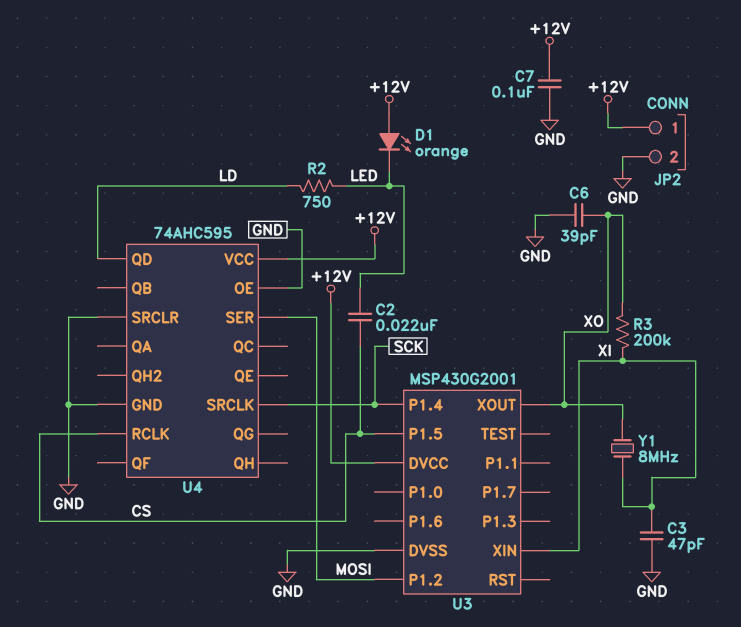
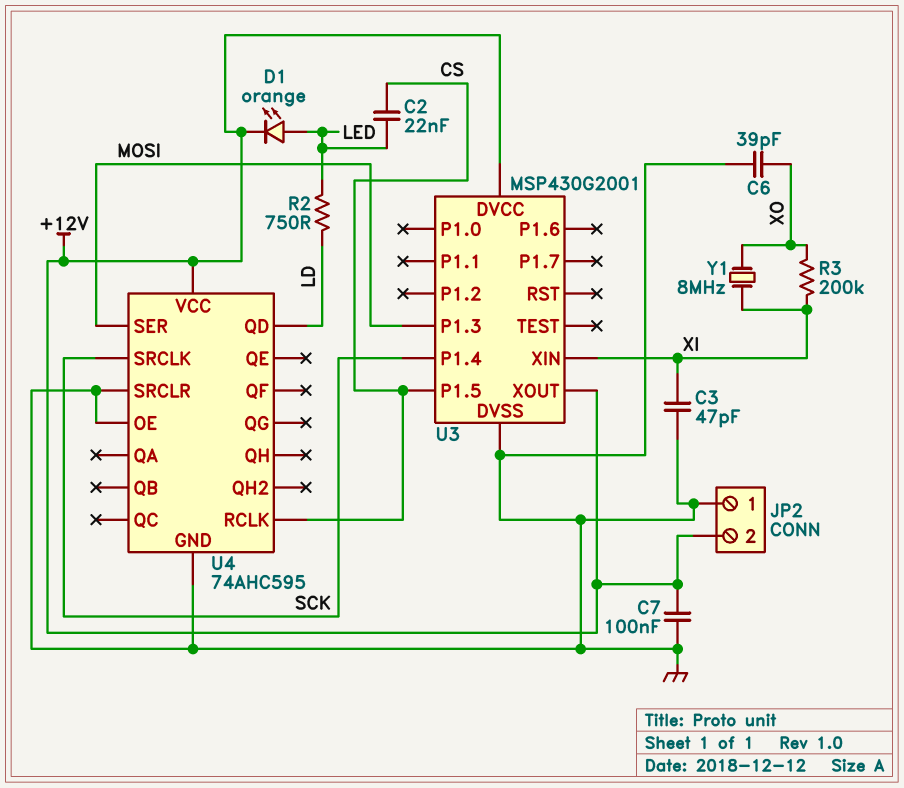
D1: LED orange (A +12V, K LED) -> LED orange (A LED, K +12V)
JP2 pin 1: +12V -> GND
JP2 pin 2: GND -> +12V
U3 pin P1.2: MOSI -> none
U3 pin P1.3: none -> MOSI
U3 pin XOUT: XO -> +12V

